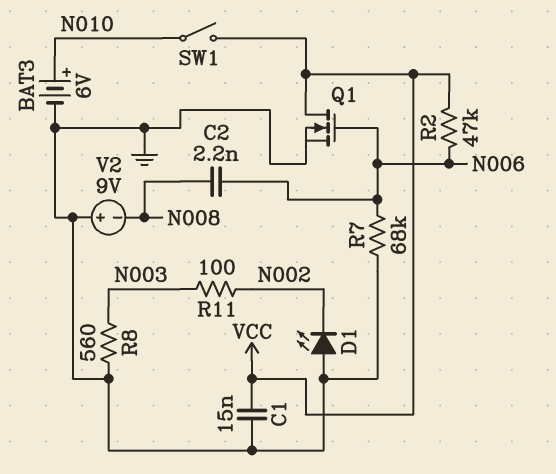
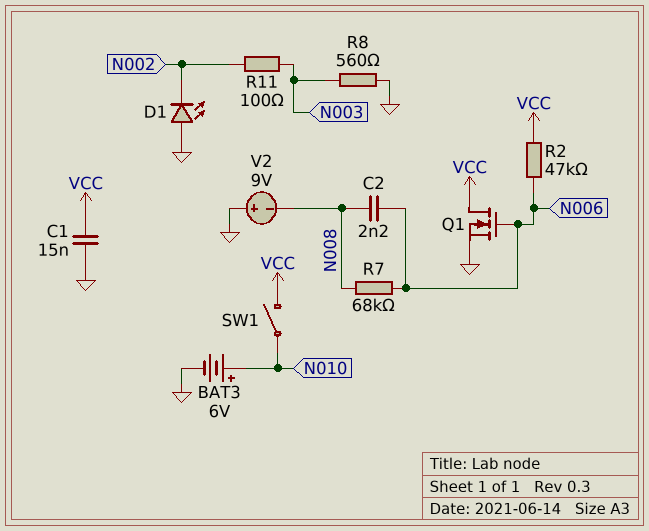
R7: 68k (GND, N006) -> 68k (N006, N008)

